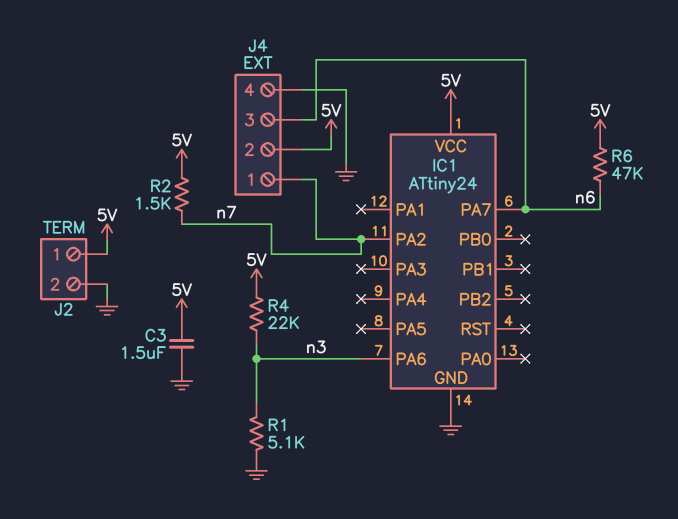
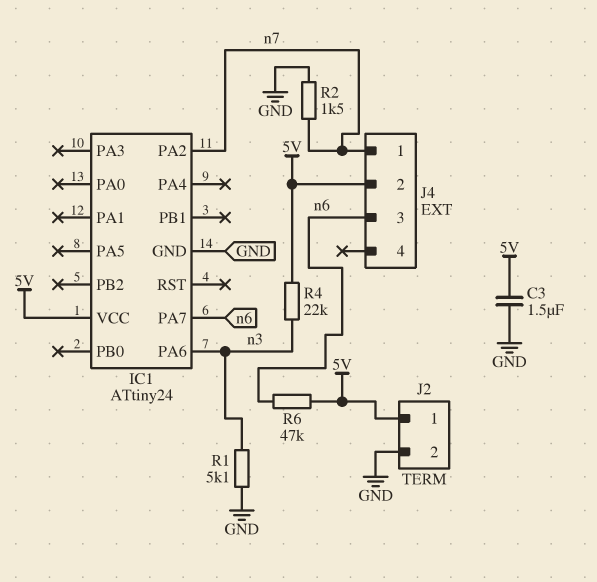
J4 pin 4: GND -> none
R2: 1.5k (5V, n7) -> 1.5k (GND, n7)

